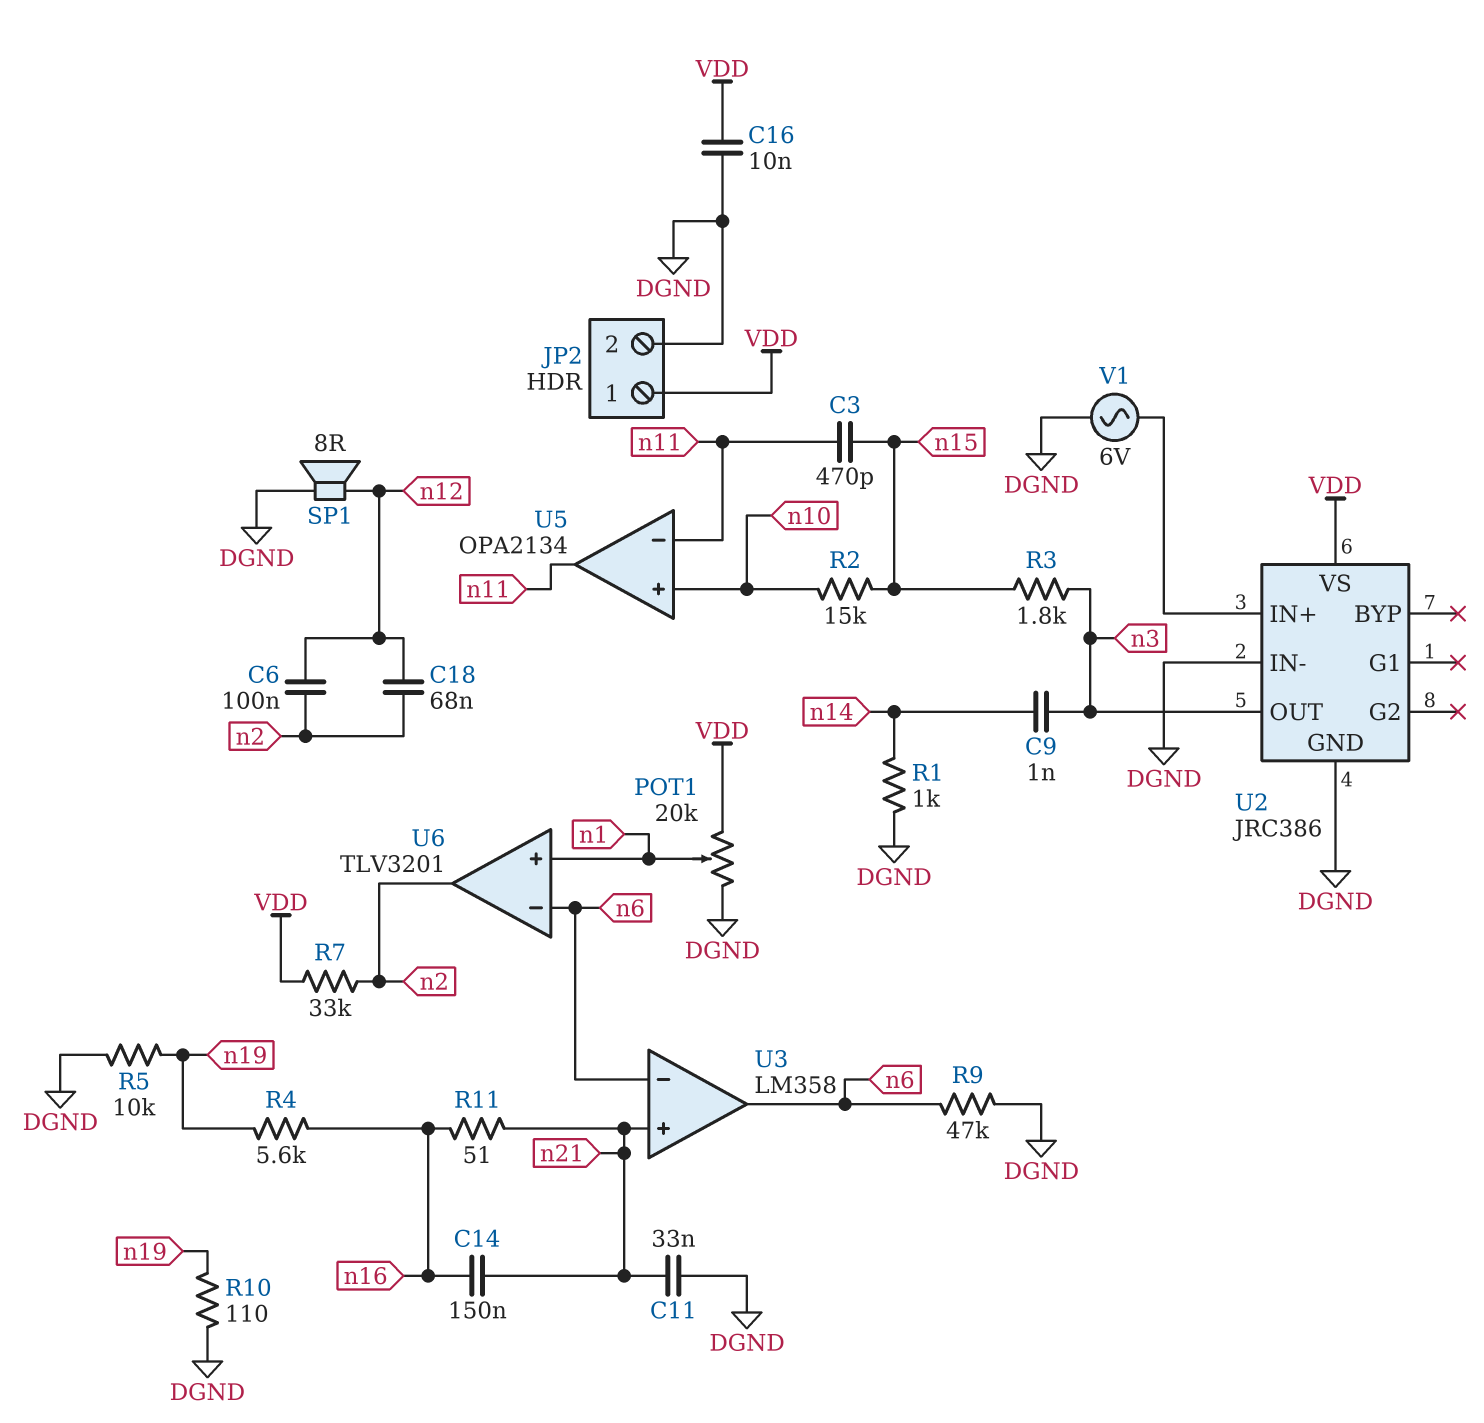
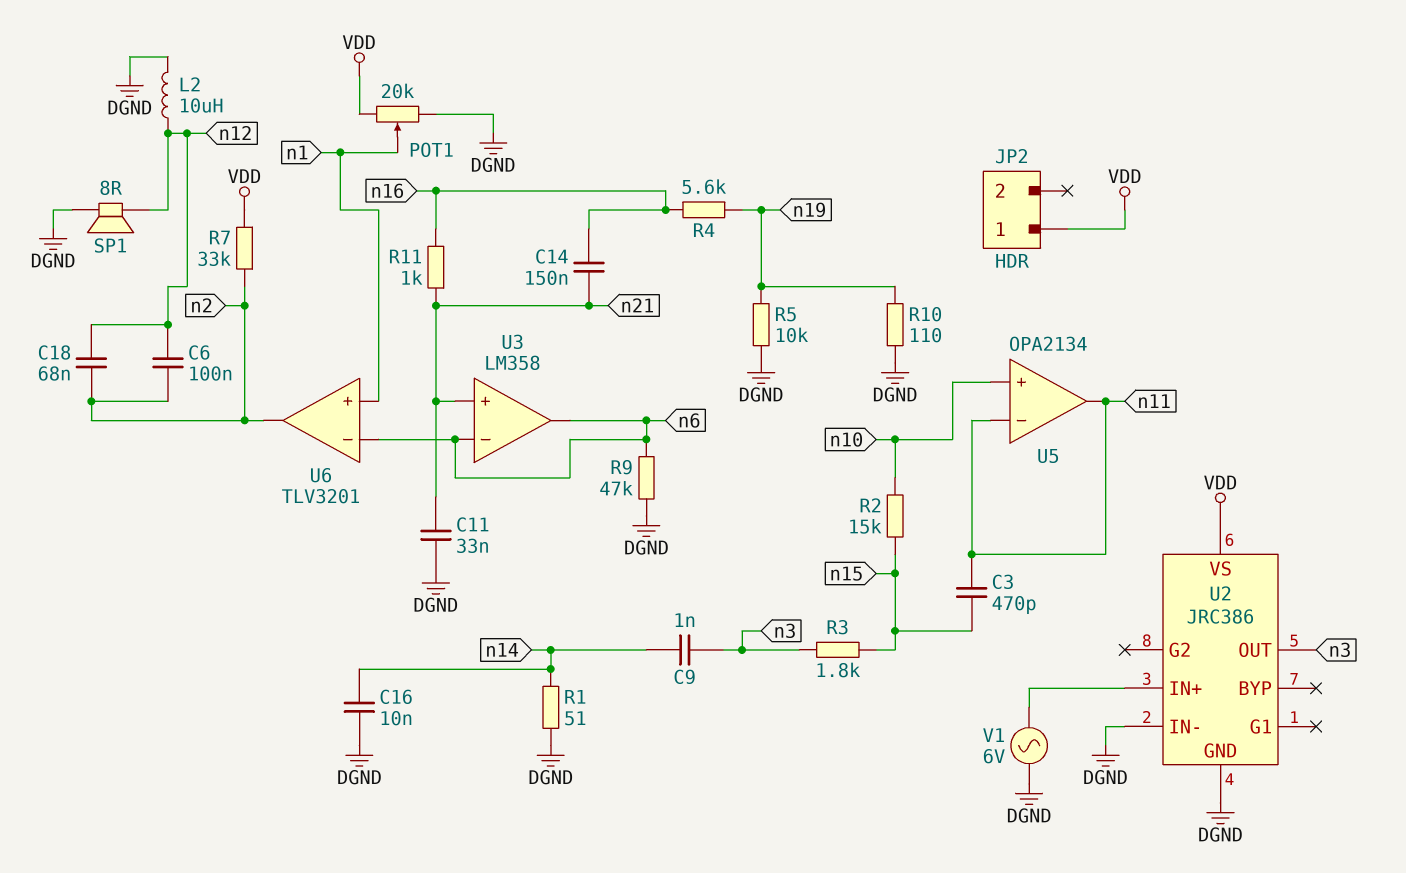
C16: 10nF (DGND, VDD) -> 10nF (DGND, n14)
JP2 pin 2: DGND -> none
L2: none -> 10uH (DGND, n12)
R1: 1k (DGND, n14) -> 51 (DGND, n14)
R11: 51 (n16, n21) -> 1k (n16, n21)

